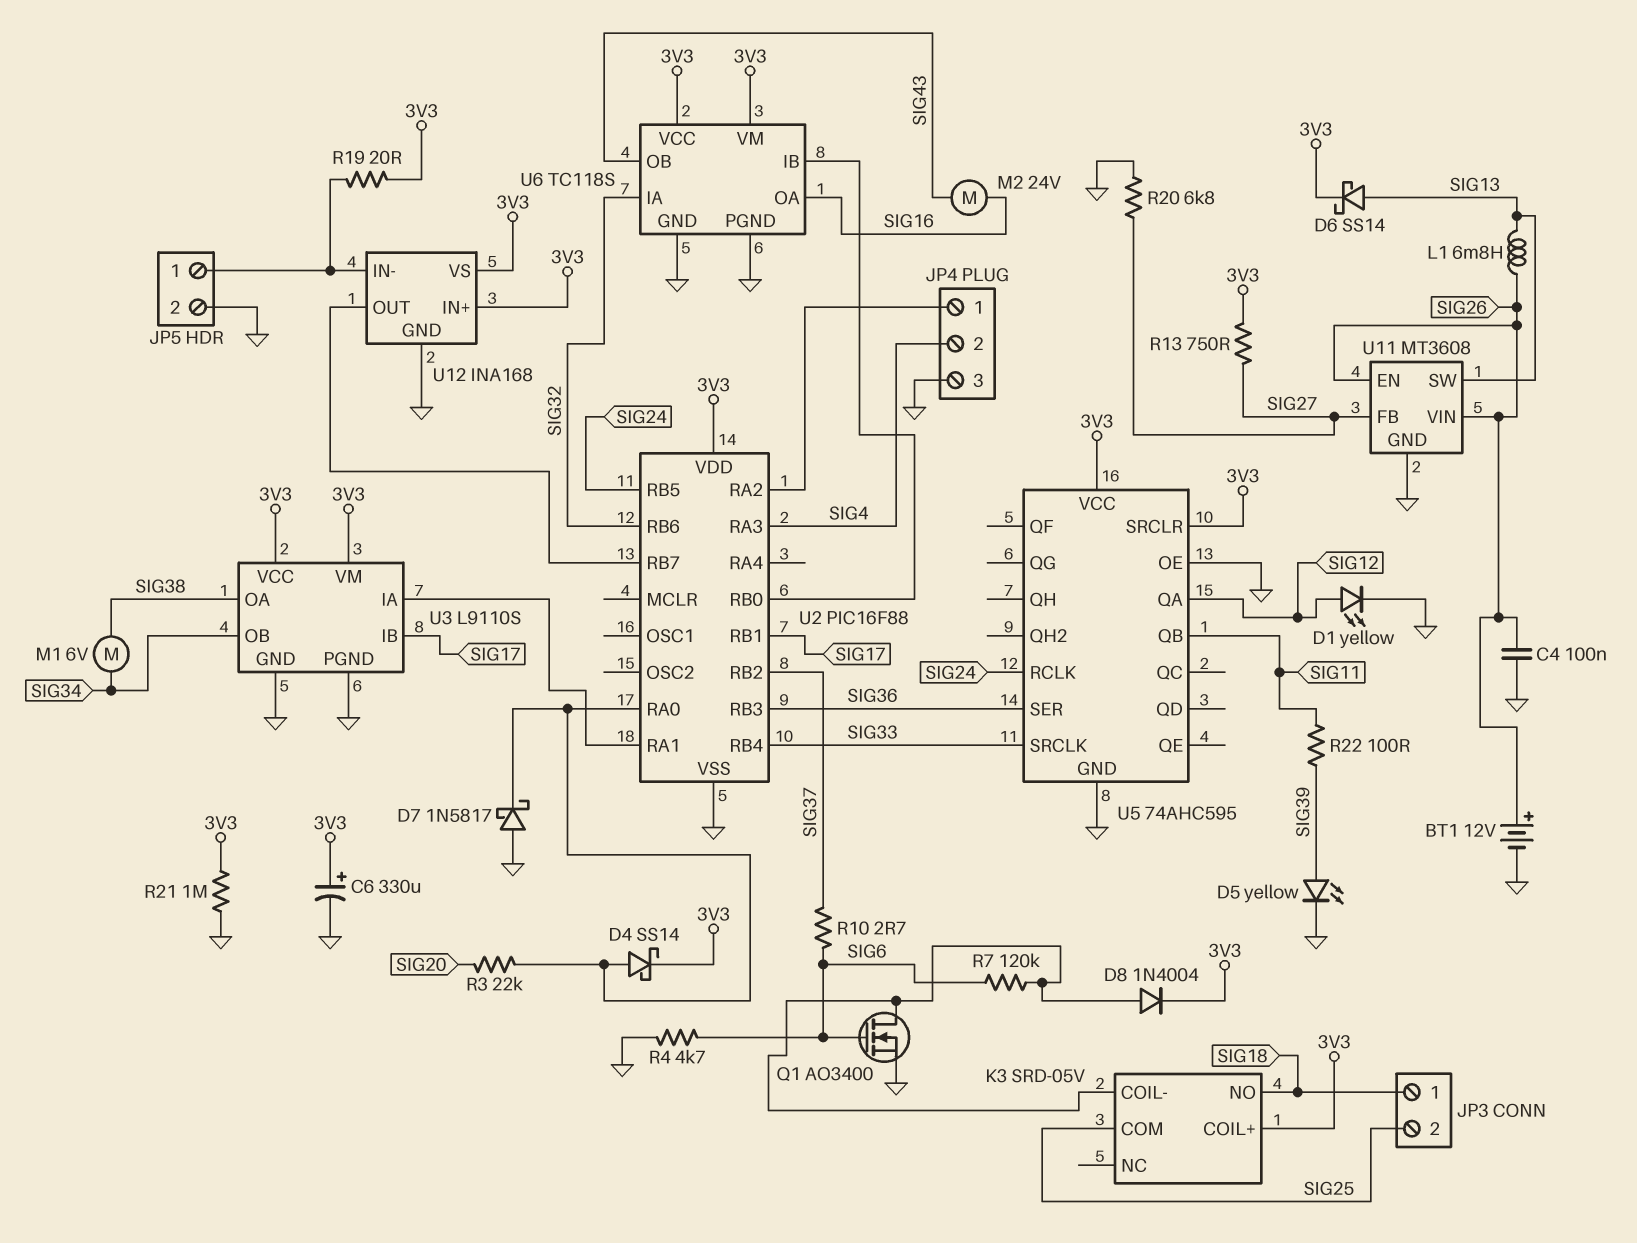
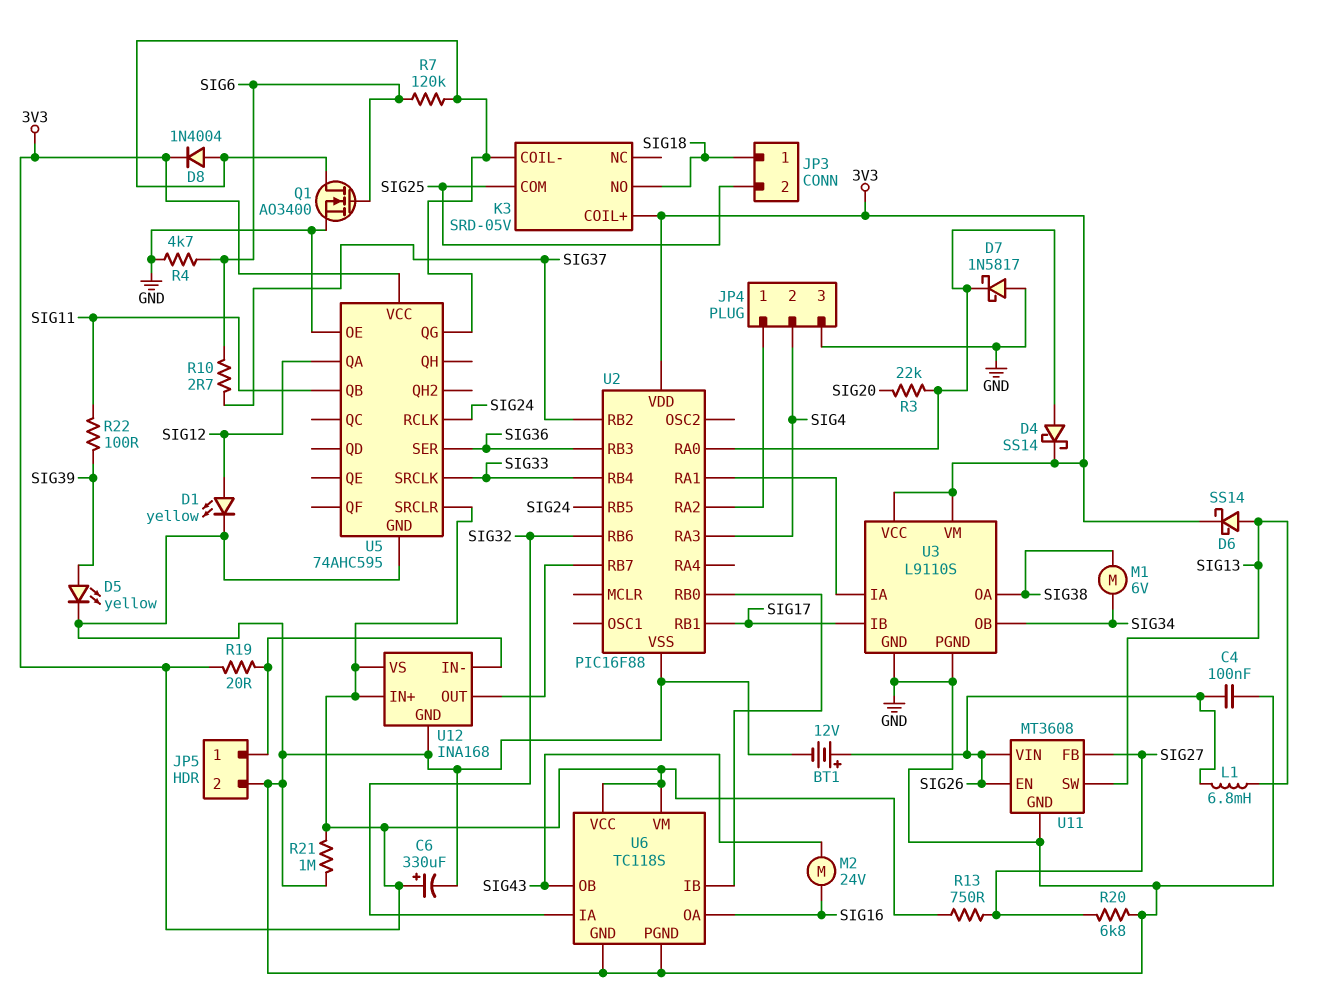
U5 pin QG: none -> K3/COIL-

